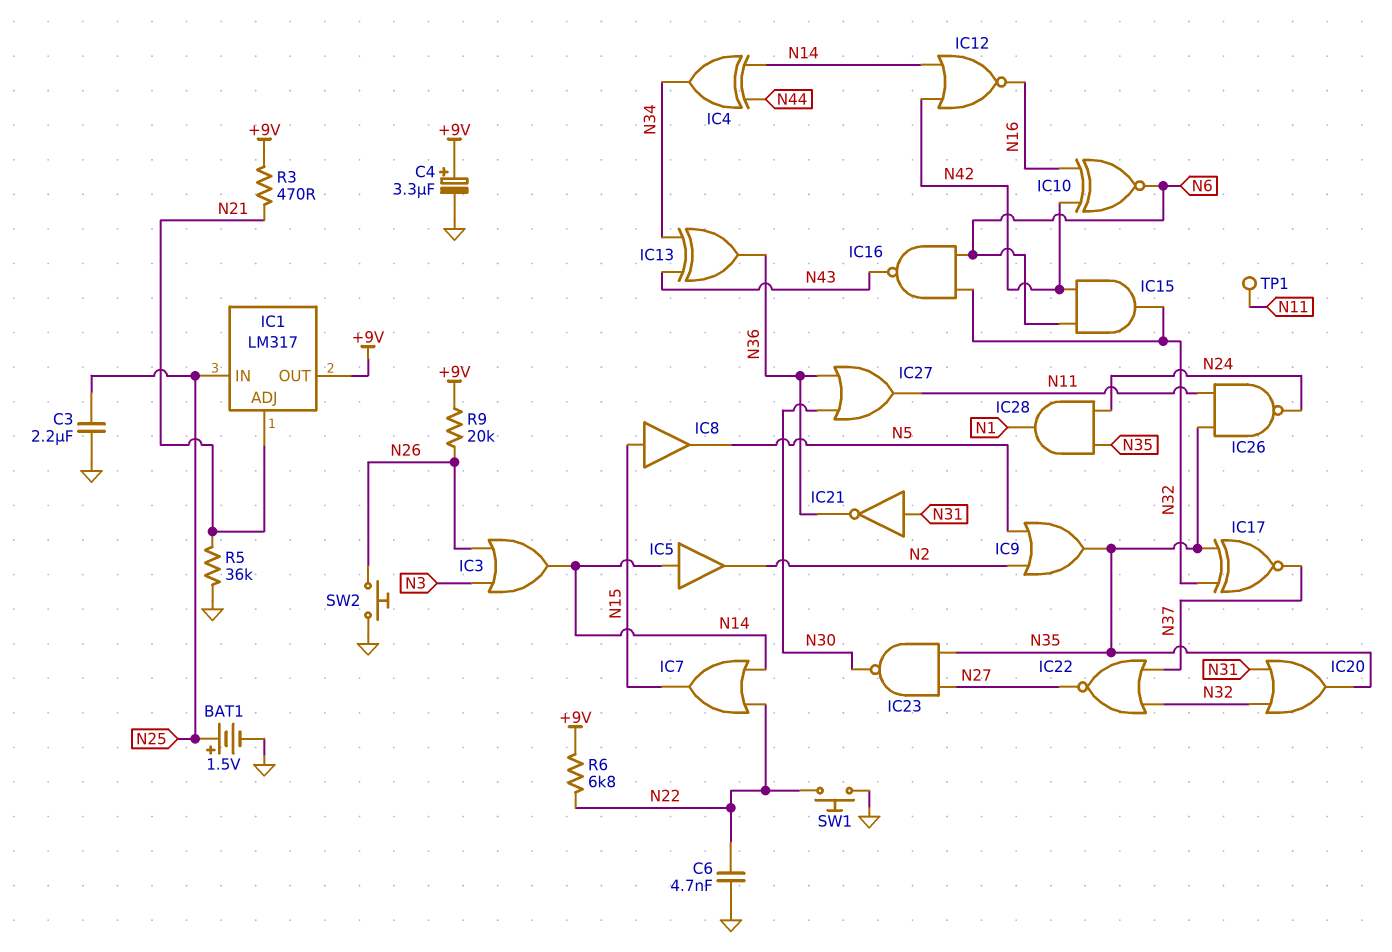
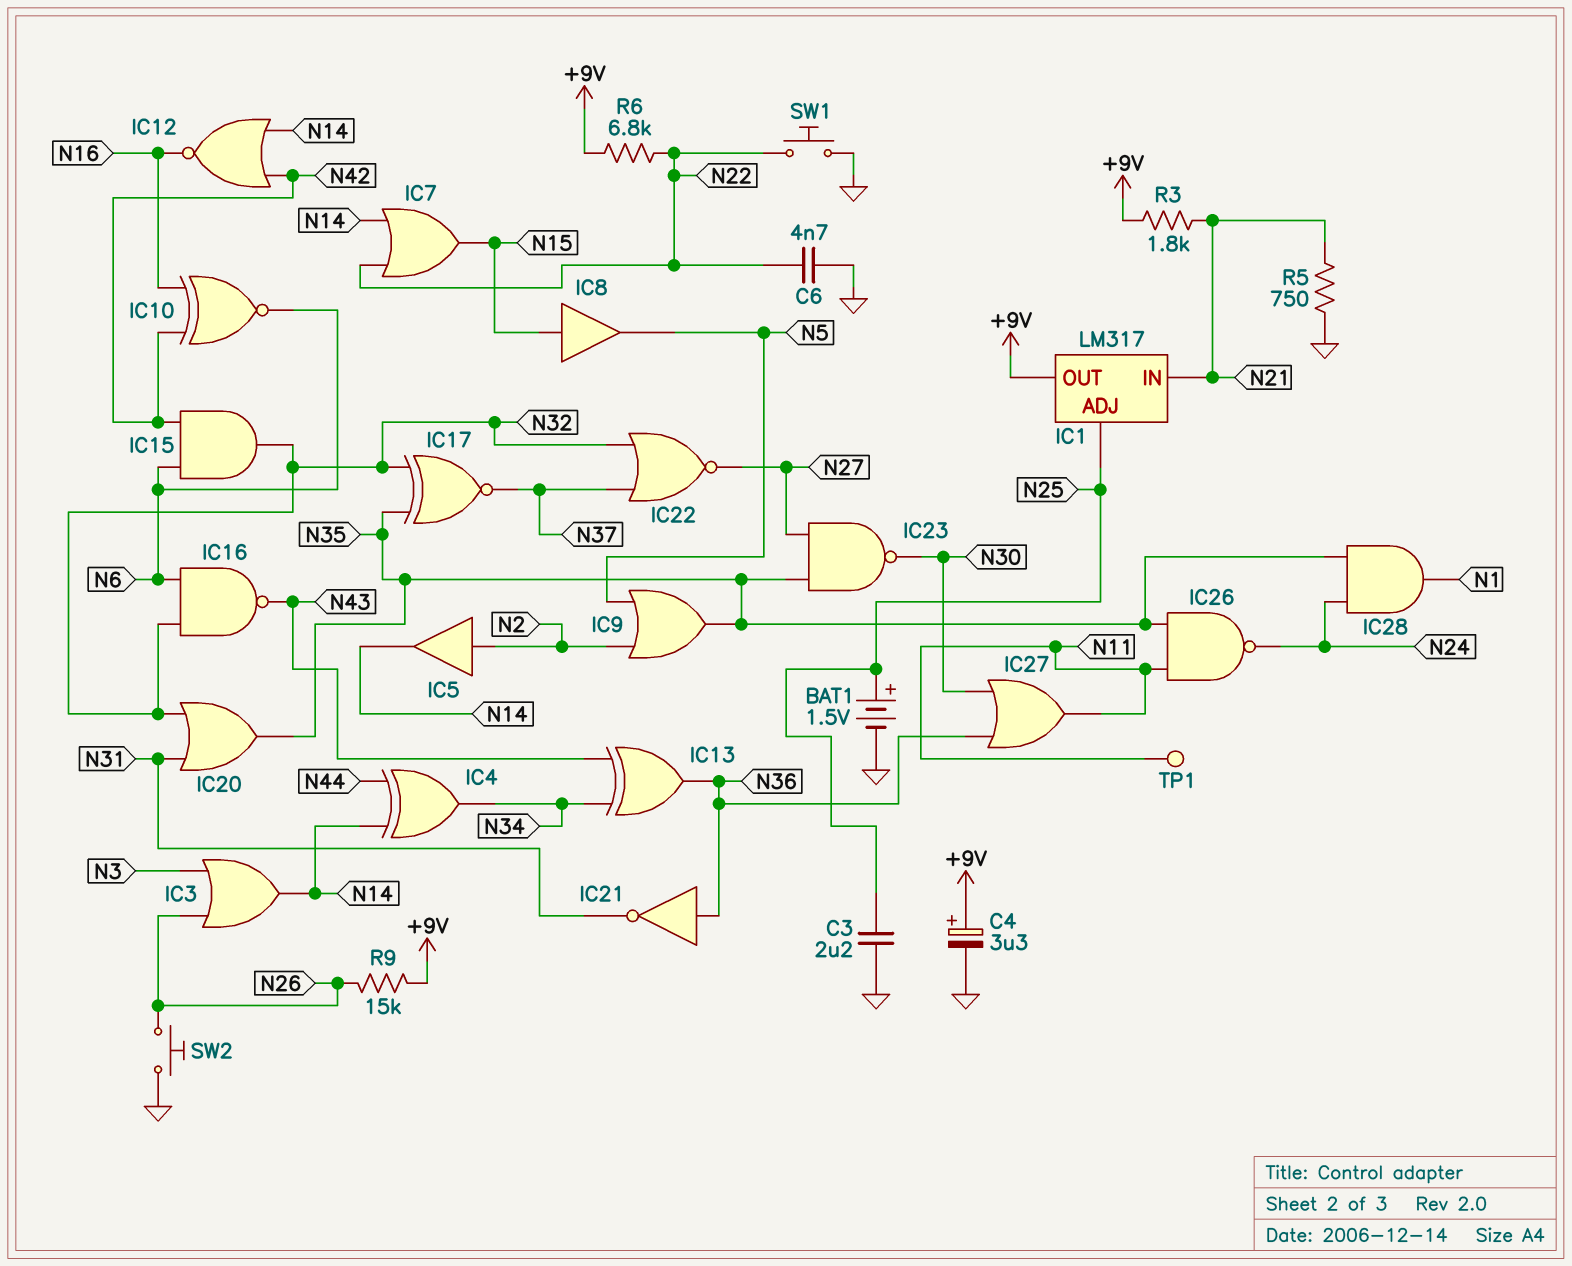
IC1 pin ADJ: N21 -> N25
IC1 pin IN: N25 -> N21
IC5: buffer (in N14, out N2) -> buffer (in N2, out N14)
IC21: NOT (in N31, out N36) -> NOT (in N36, out N31)
R3: 470 (+9V, N21) -> 1.8k (+9V, N21)
R5: 36k (GND, N21) -> 750 (GND, N21)
R9: 20k (+9V, N26) -> 15k (+9V, N26)

